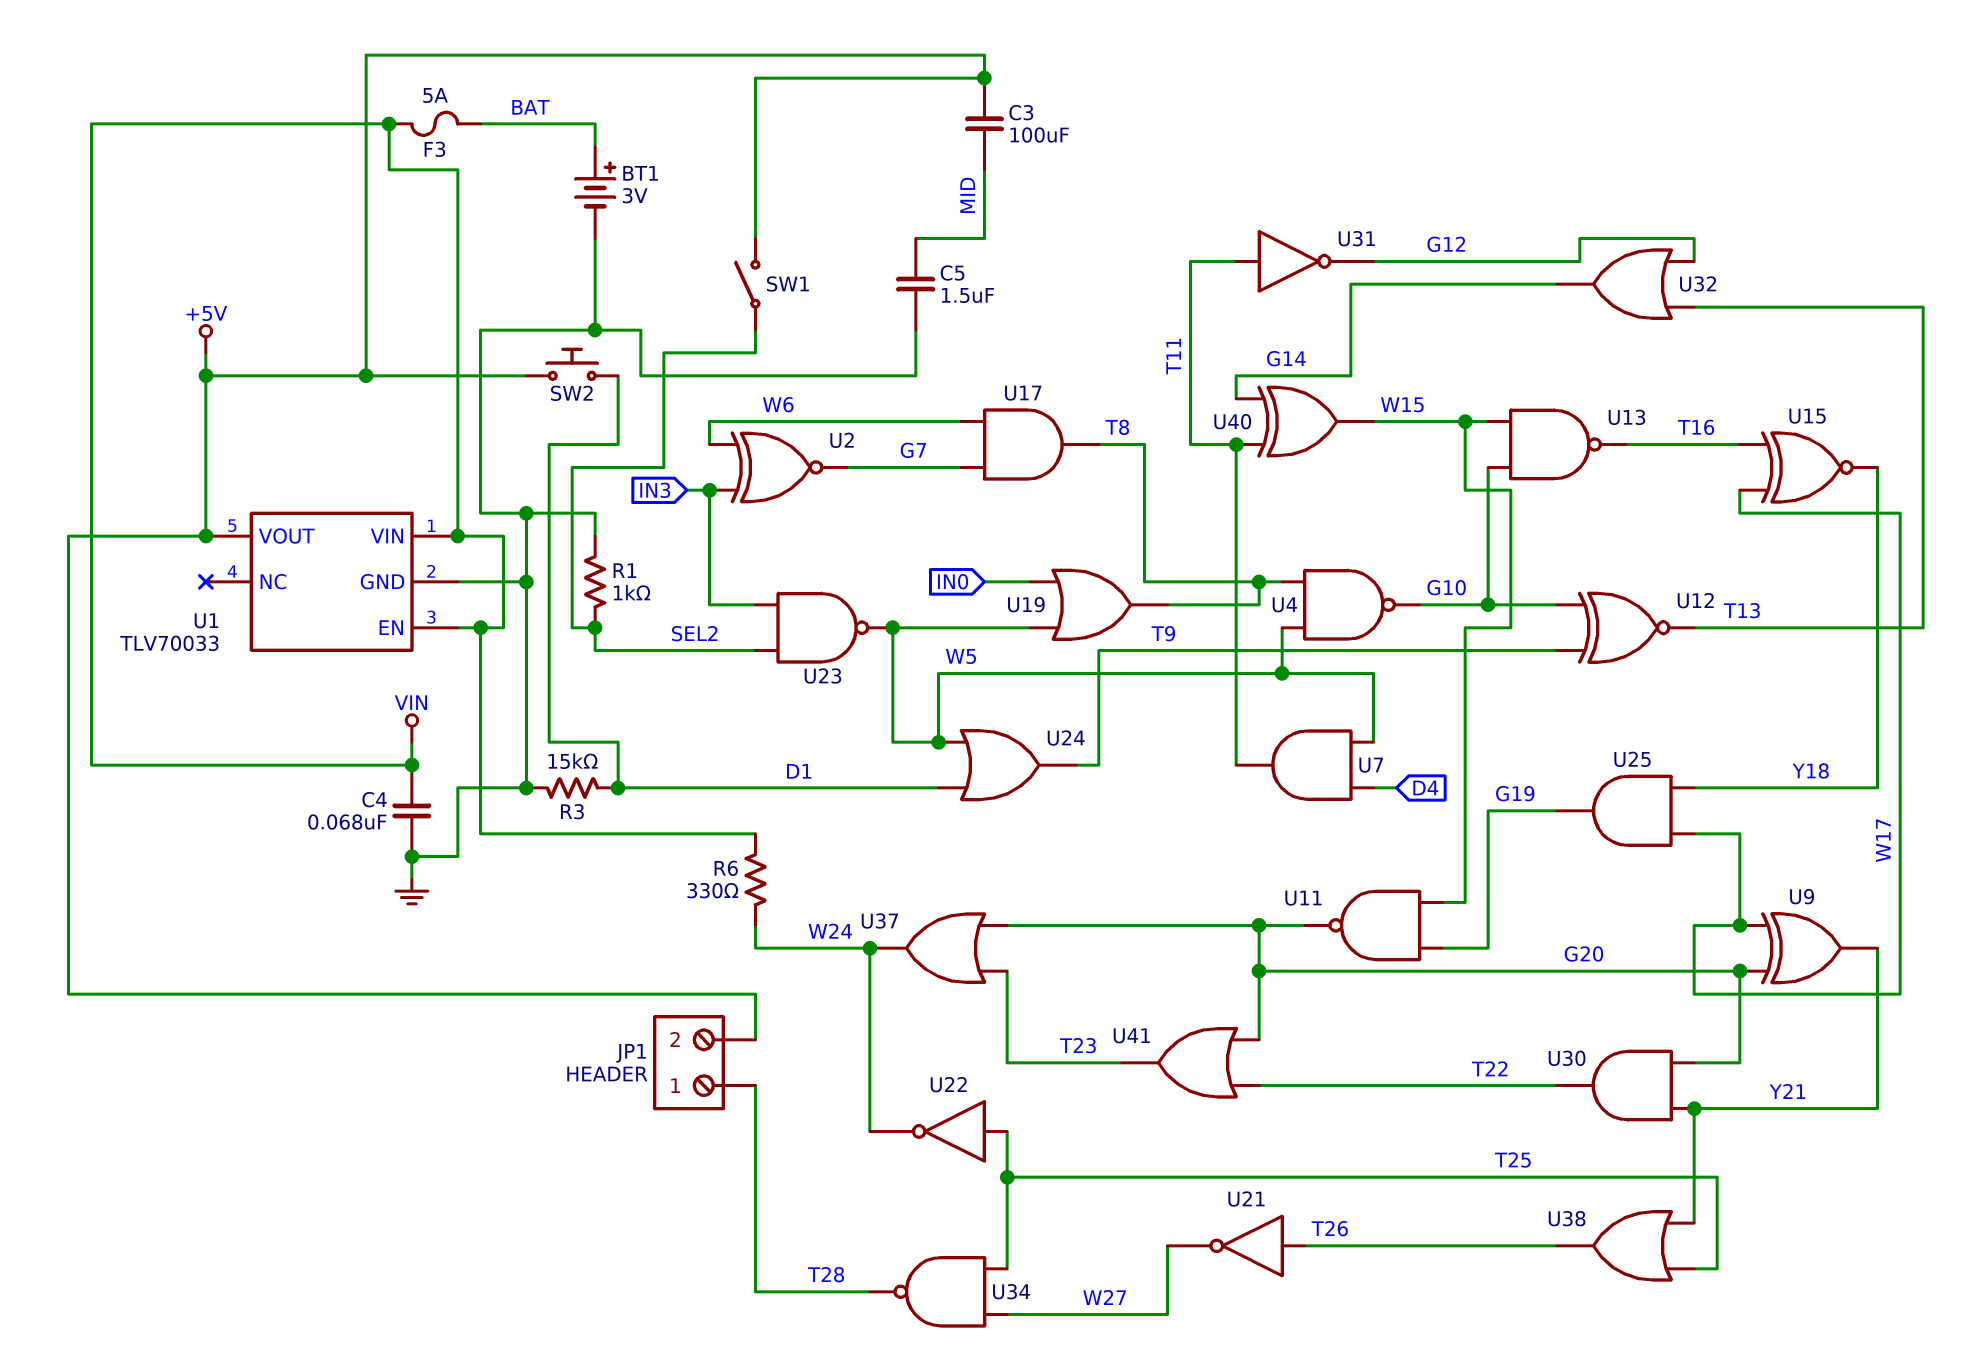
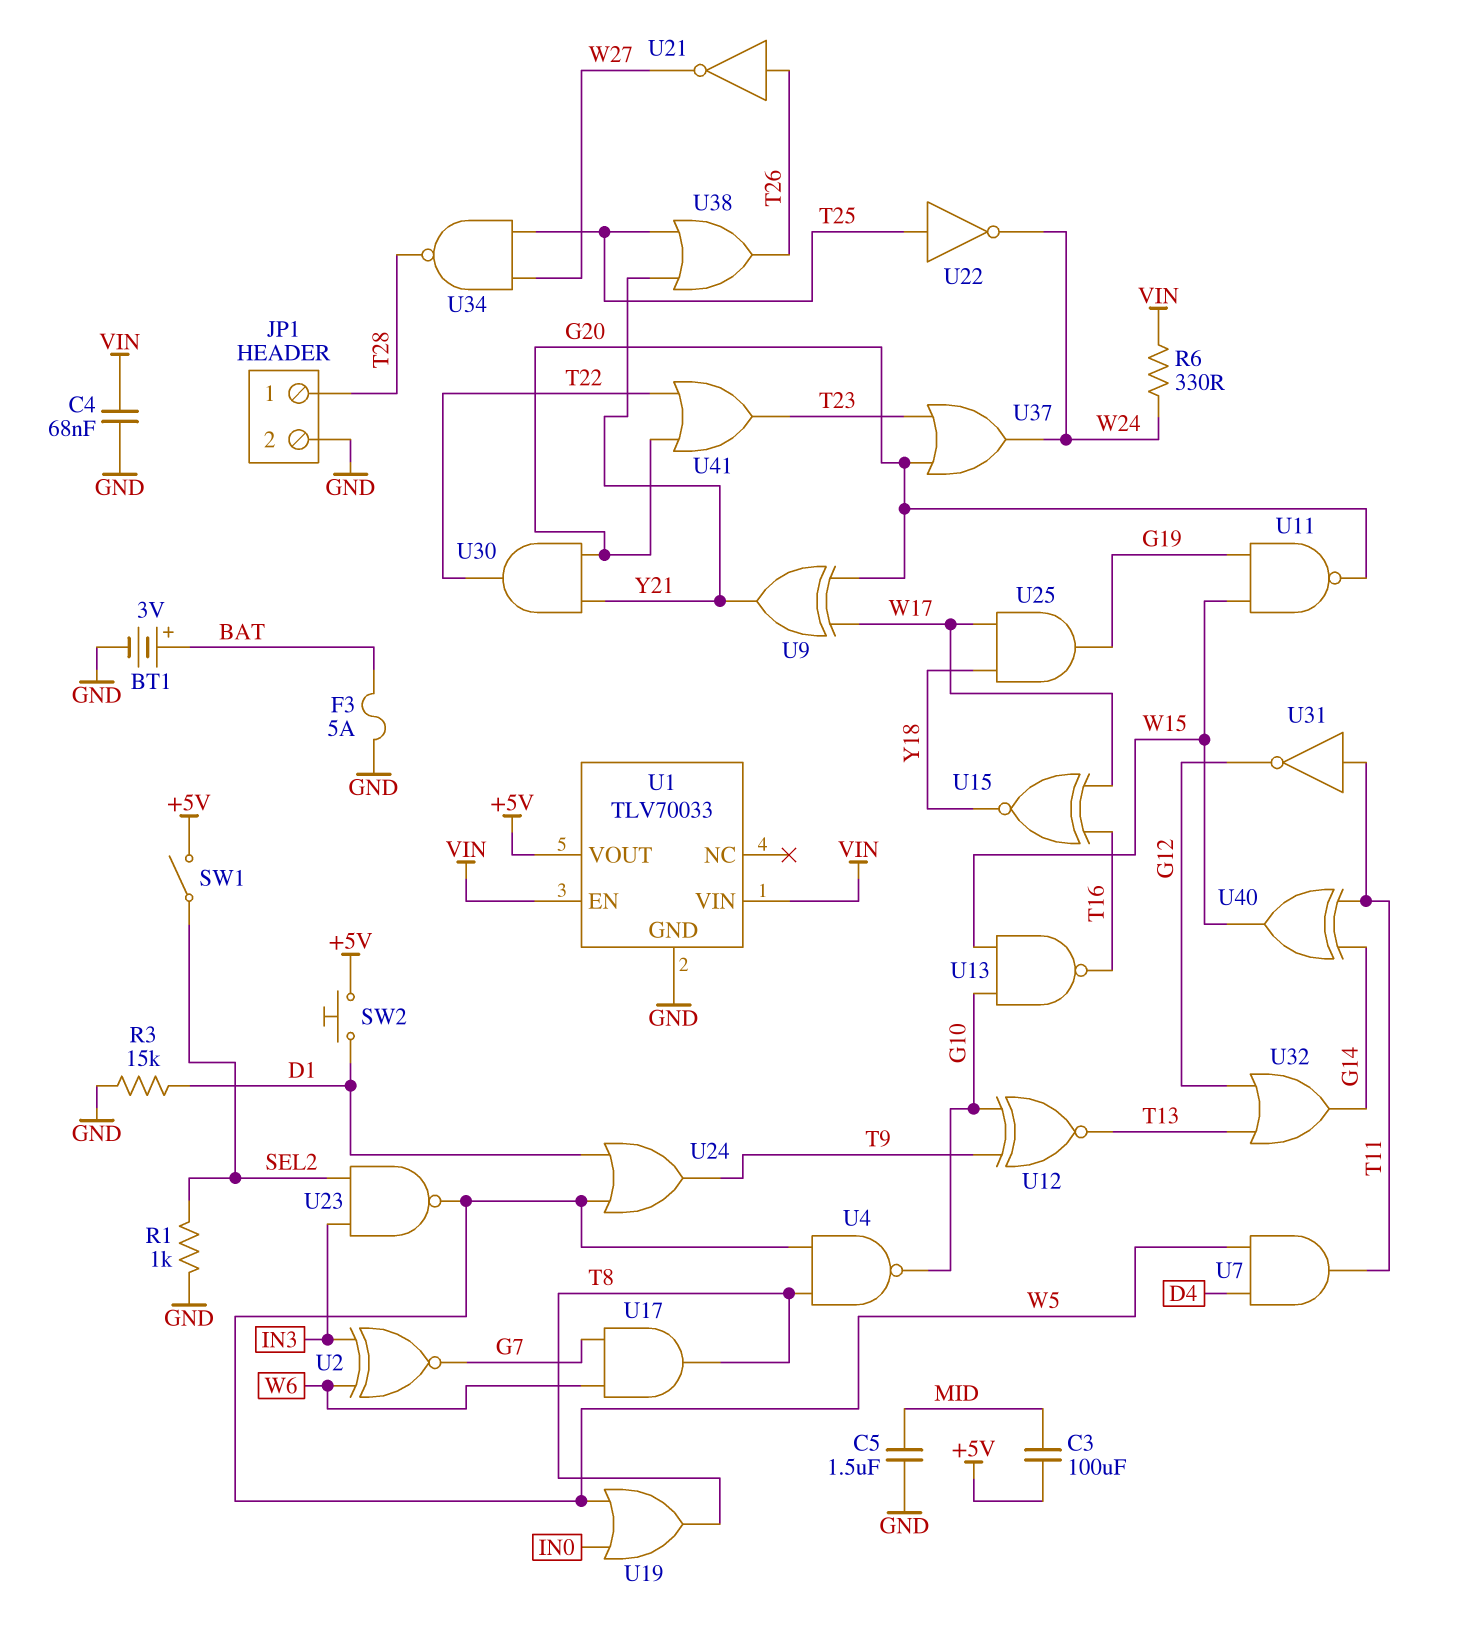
F3: 5A (BAT, VIN) -> 5A (BAT, GND)
JP1 pin 2: +5V -> GND

